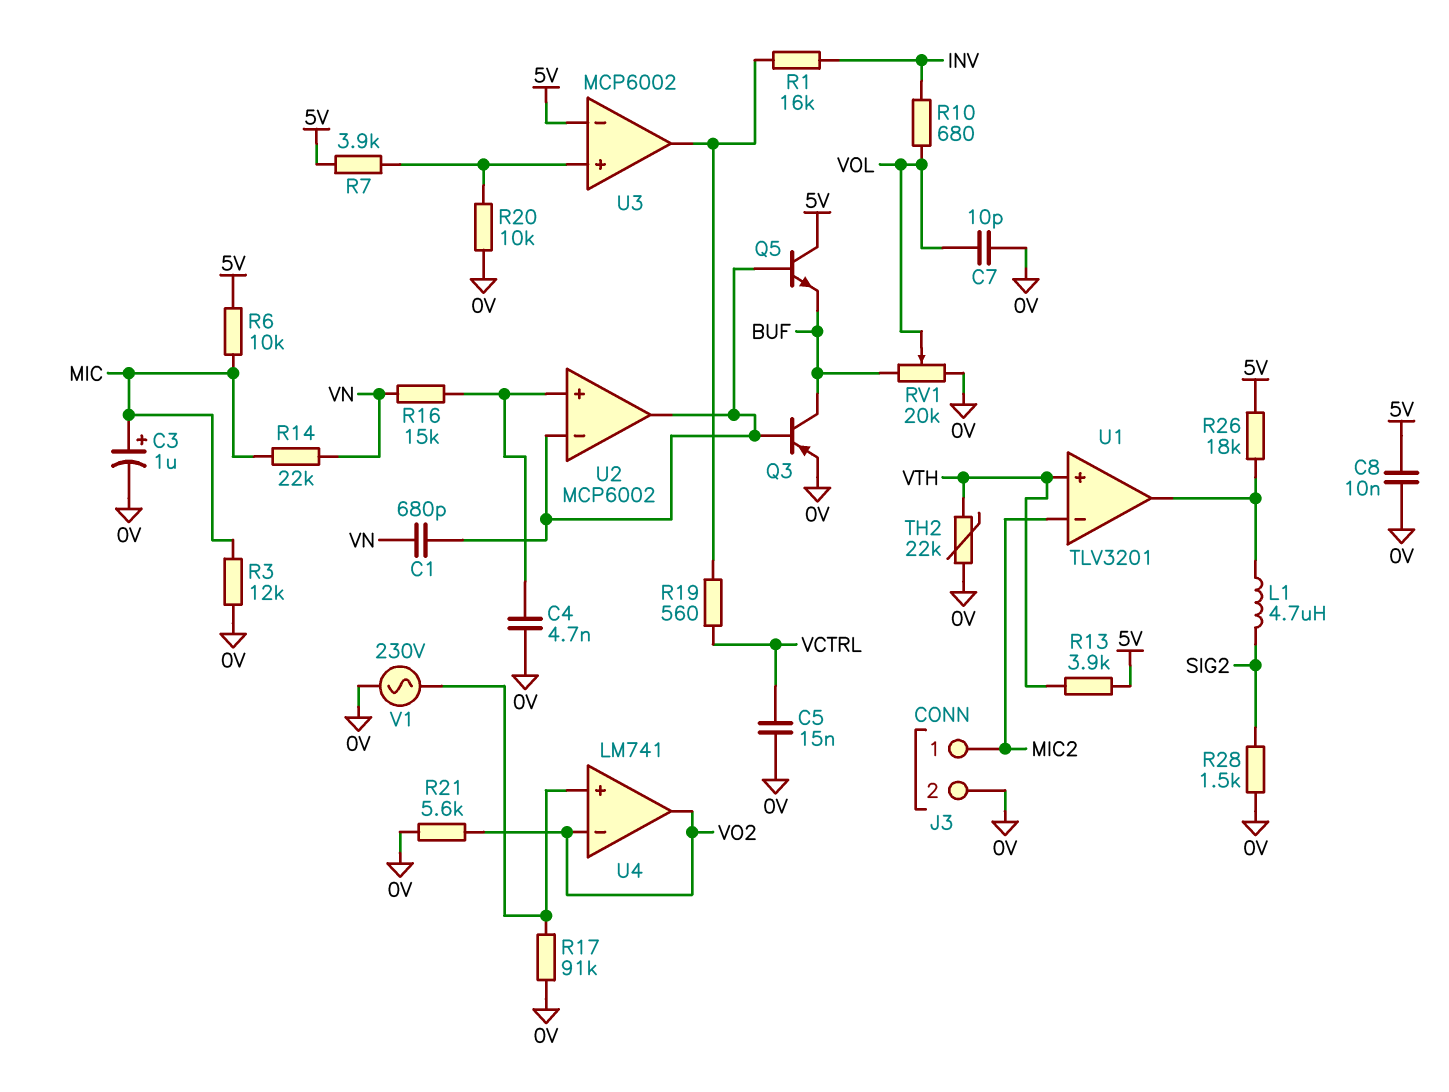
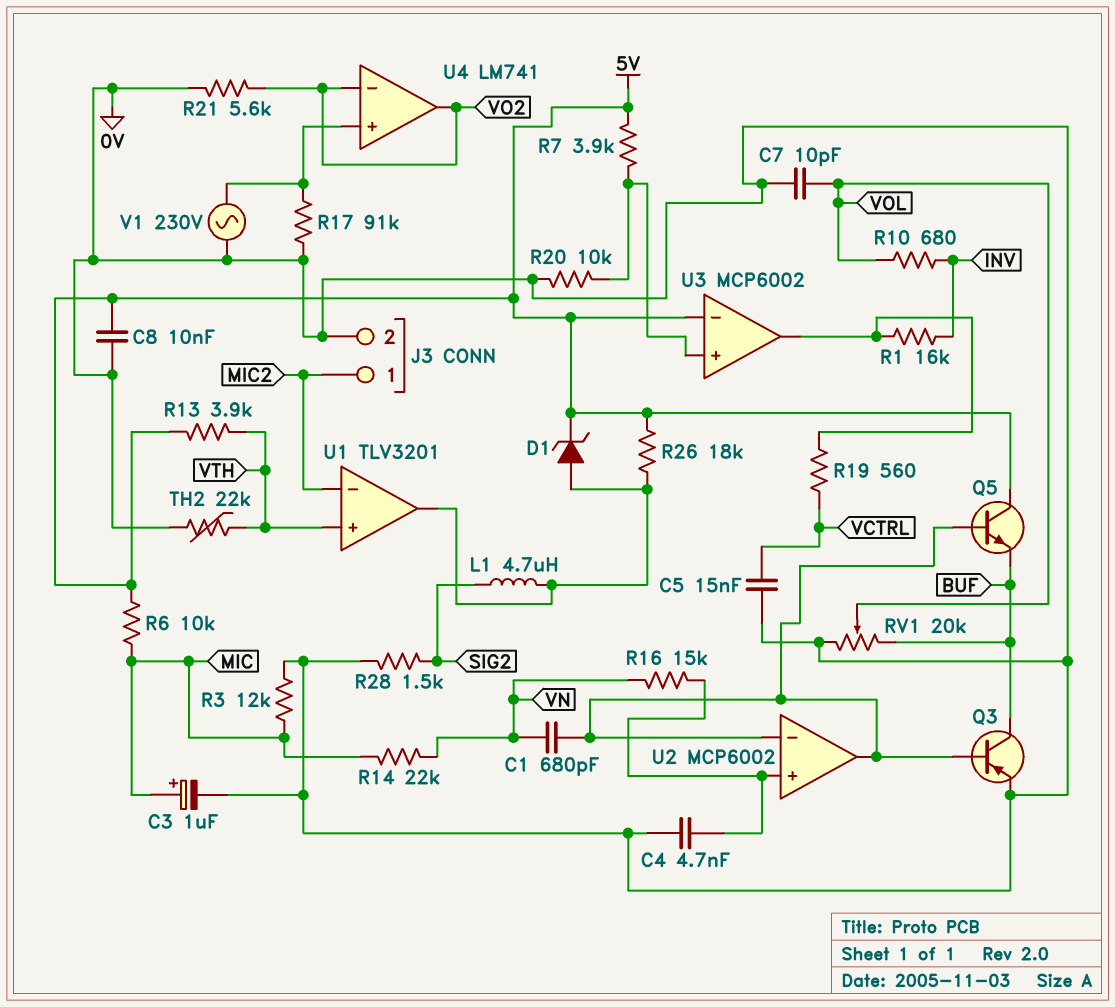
D1: none -> zener (A U1/out, K 5V)

